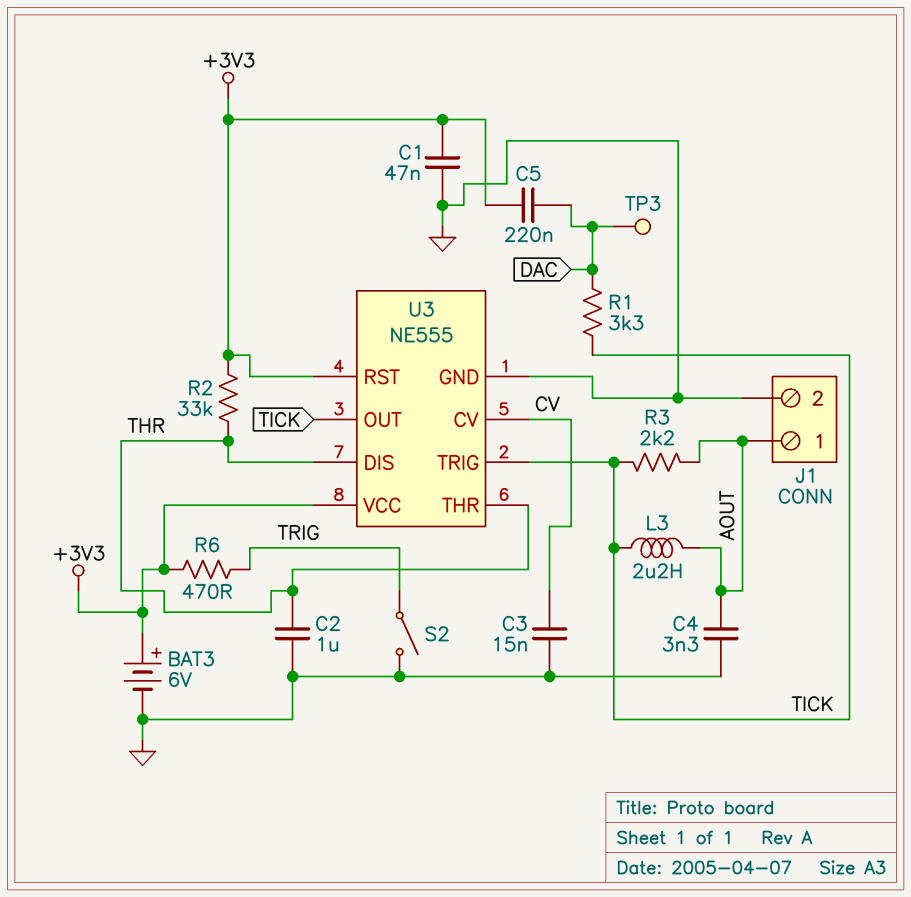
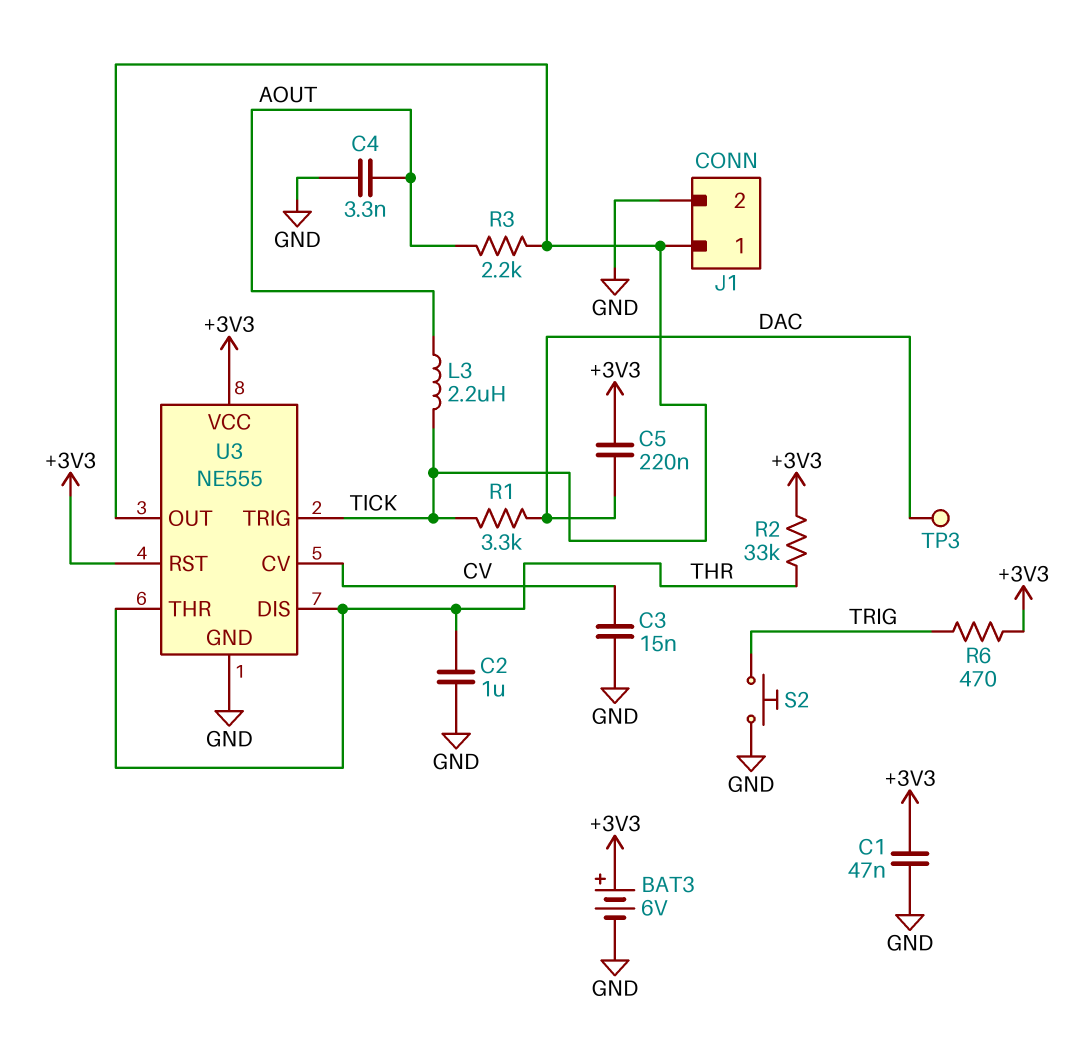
J1 pin 1: AOUT -> TICK
S2: switch (GND, TRIG) -> button (GND, TRIG)

